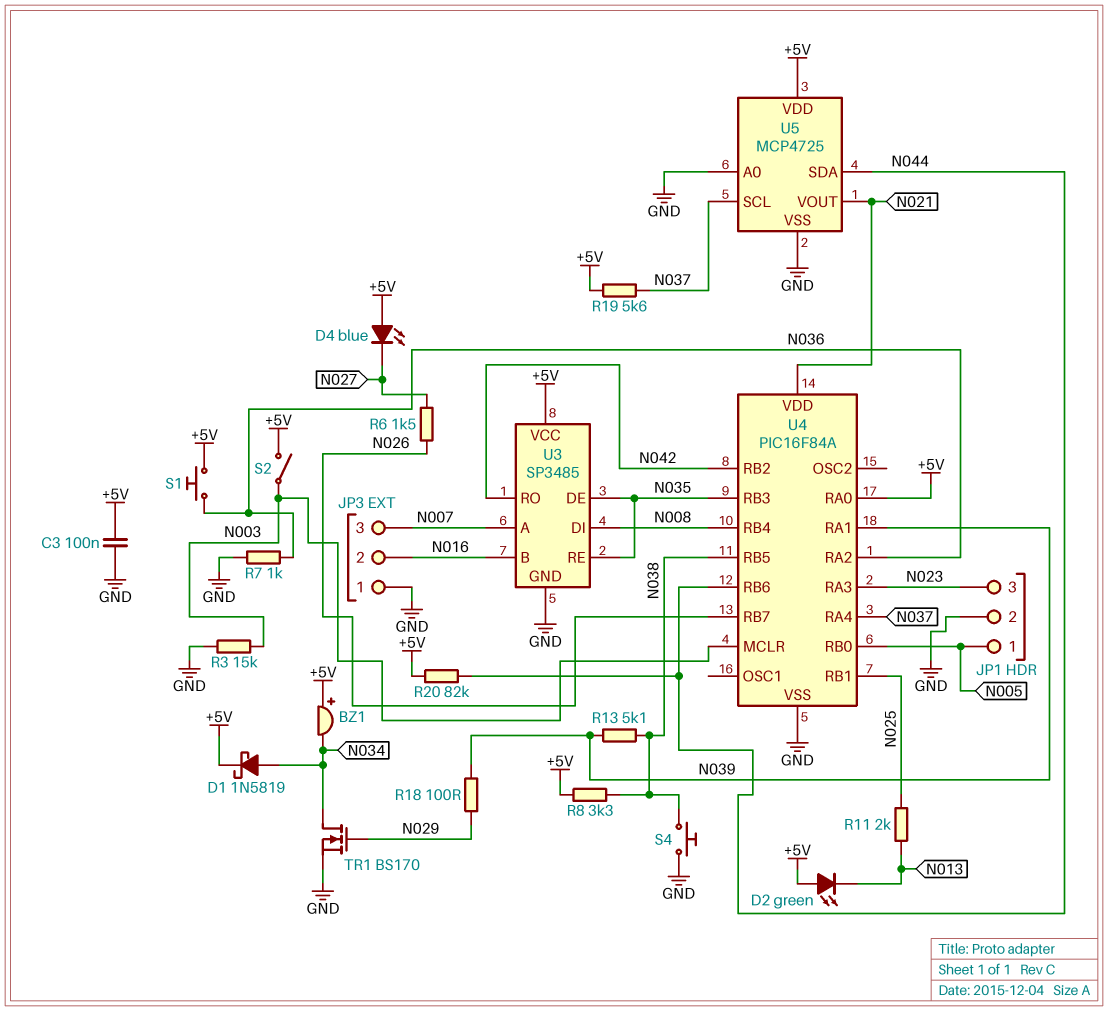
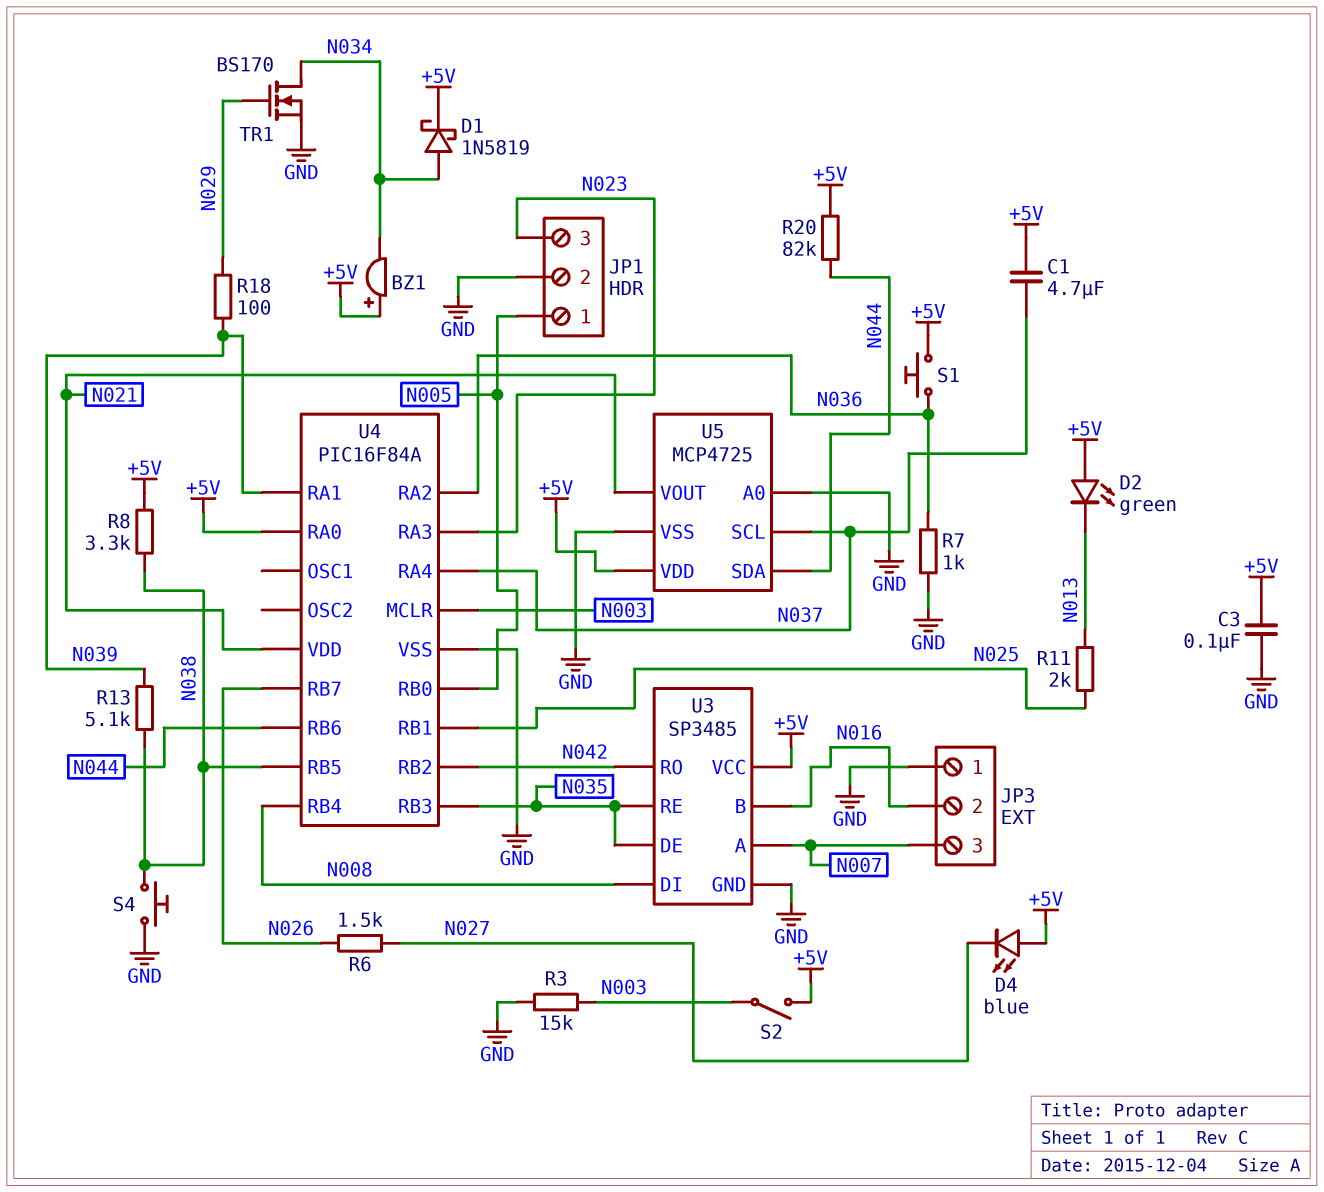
C1: none -> 4.7uF (+5V, N037)
R19: 5.6k (+5V, N037) -> none

